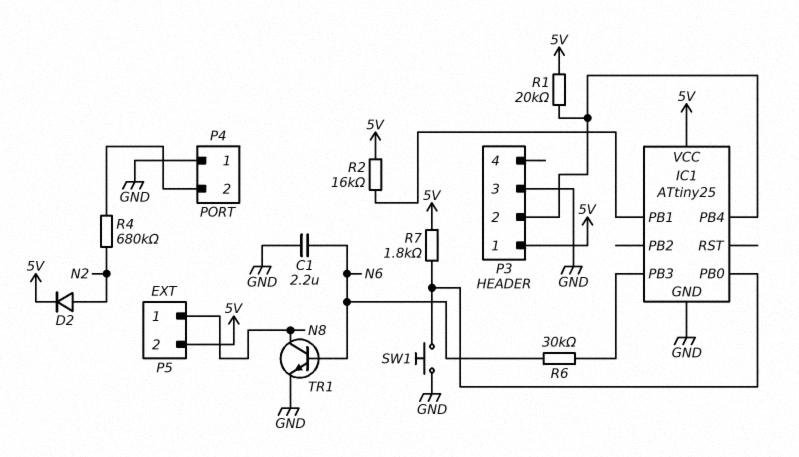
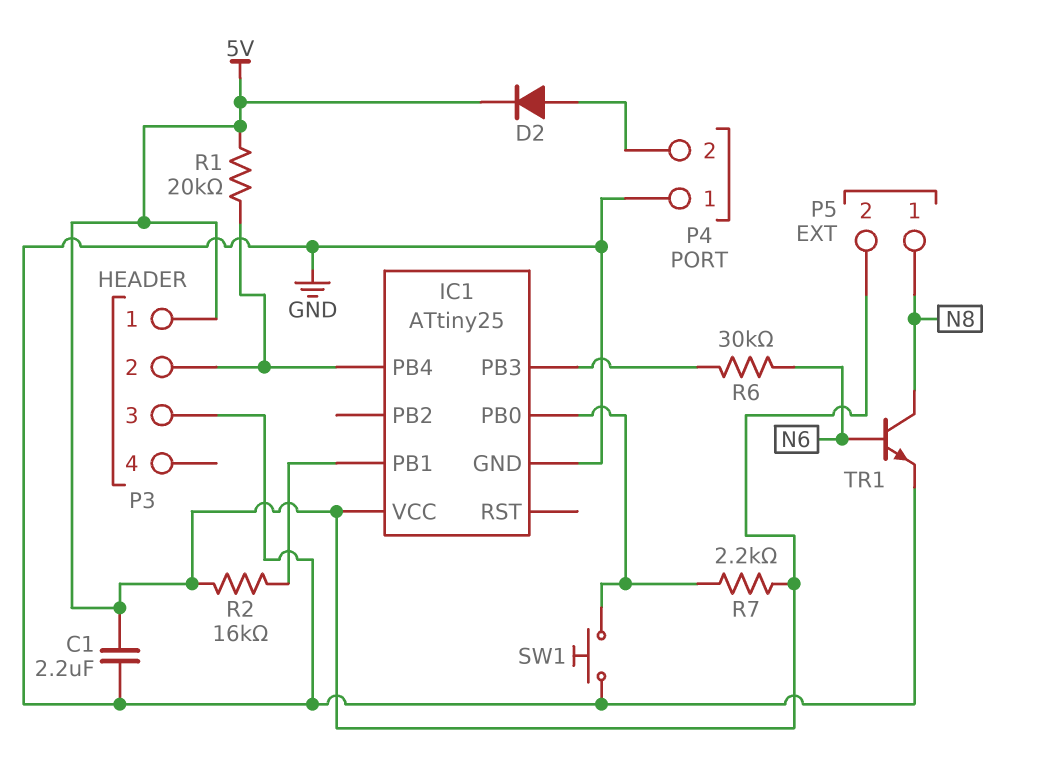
C1: 2.2uF (GND, N6) -> 2.2uF (5V, GND)
D2: diode (A N2, K 5V) -> diode (A P4/2, K 5V)
R4: 680k (N2, P4/2) -> none
R7: 1.8k (5V, IC1/PB0) -> 2.2k (5V, IC1/PB0)

